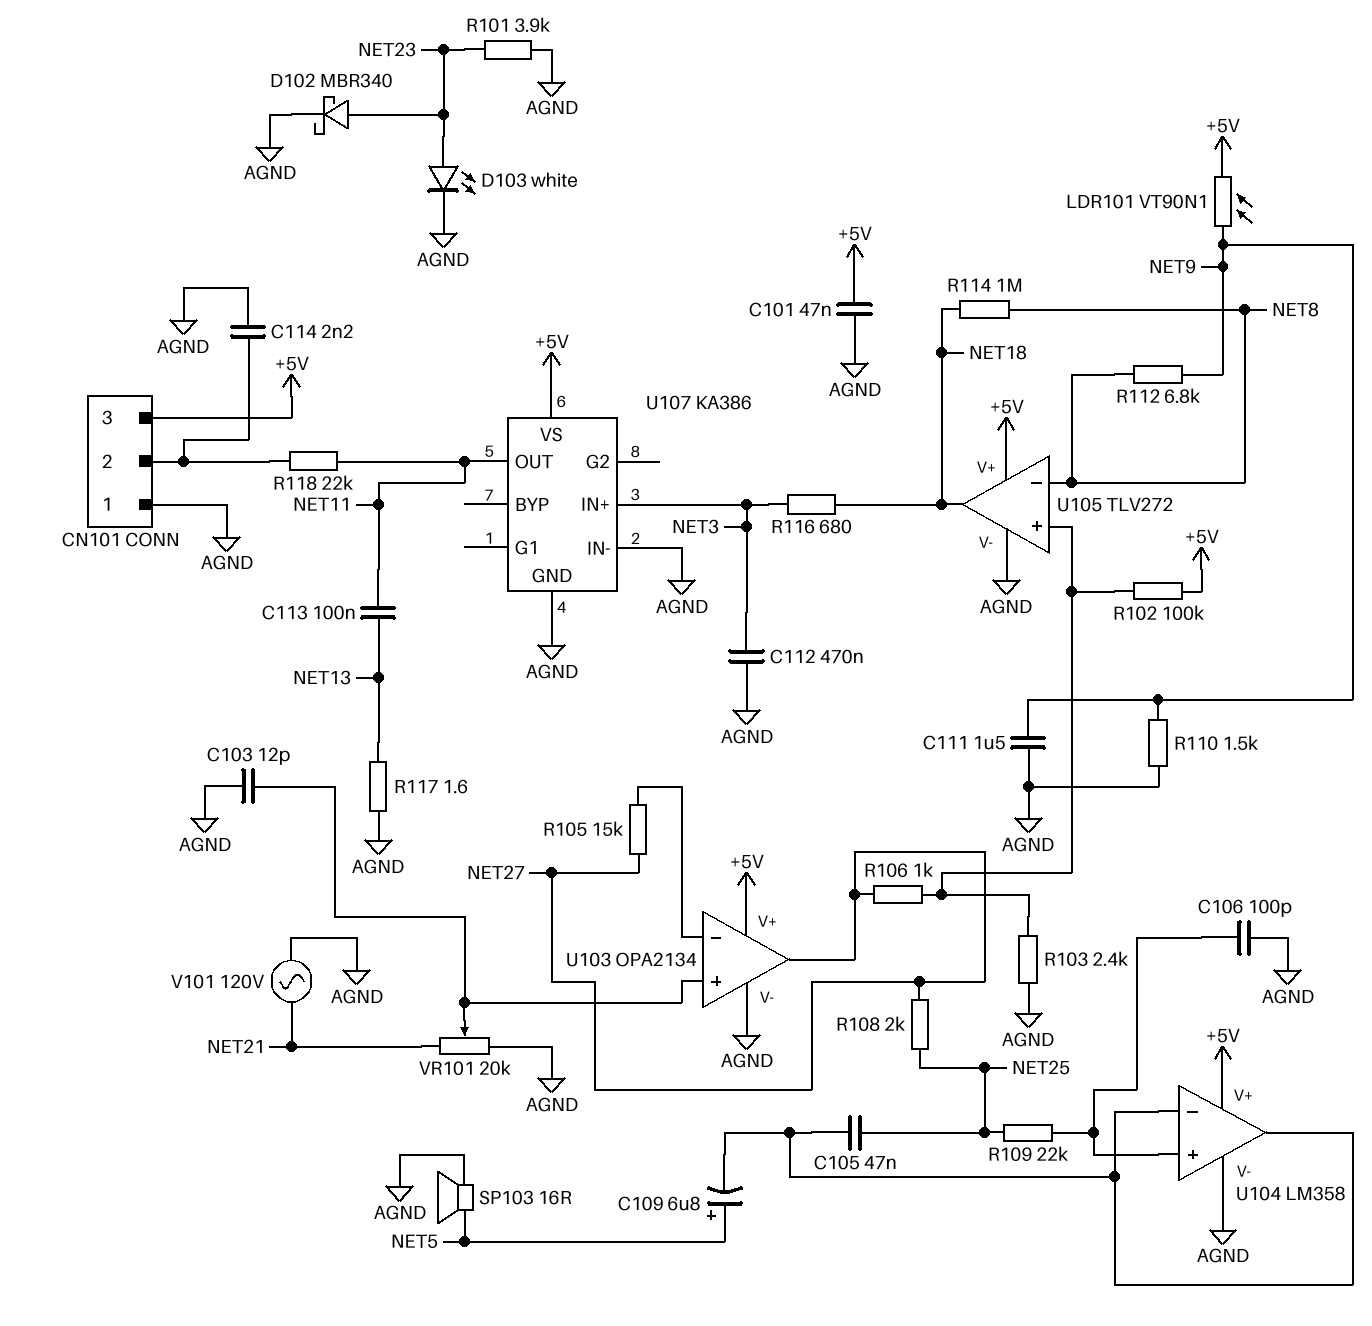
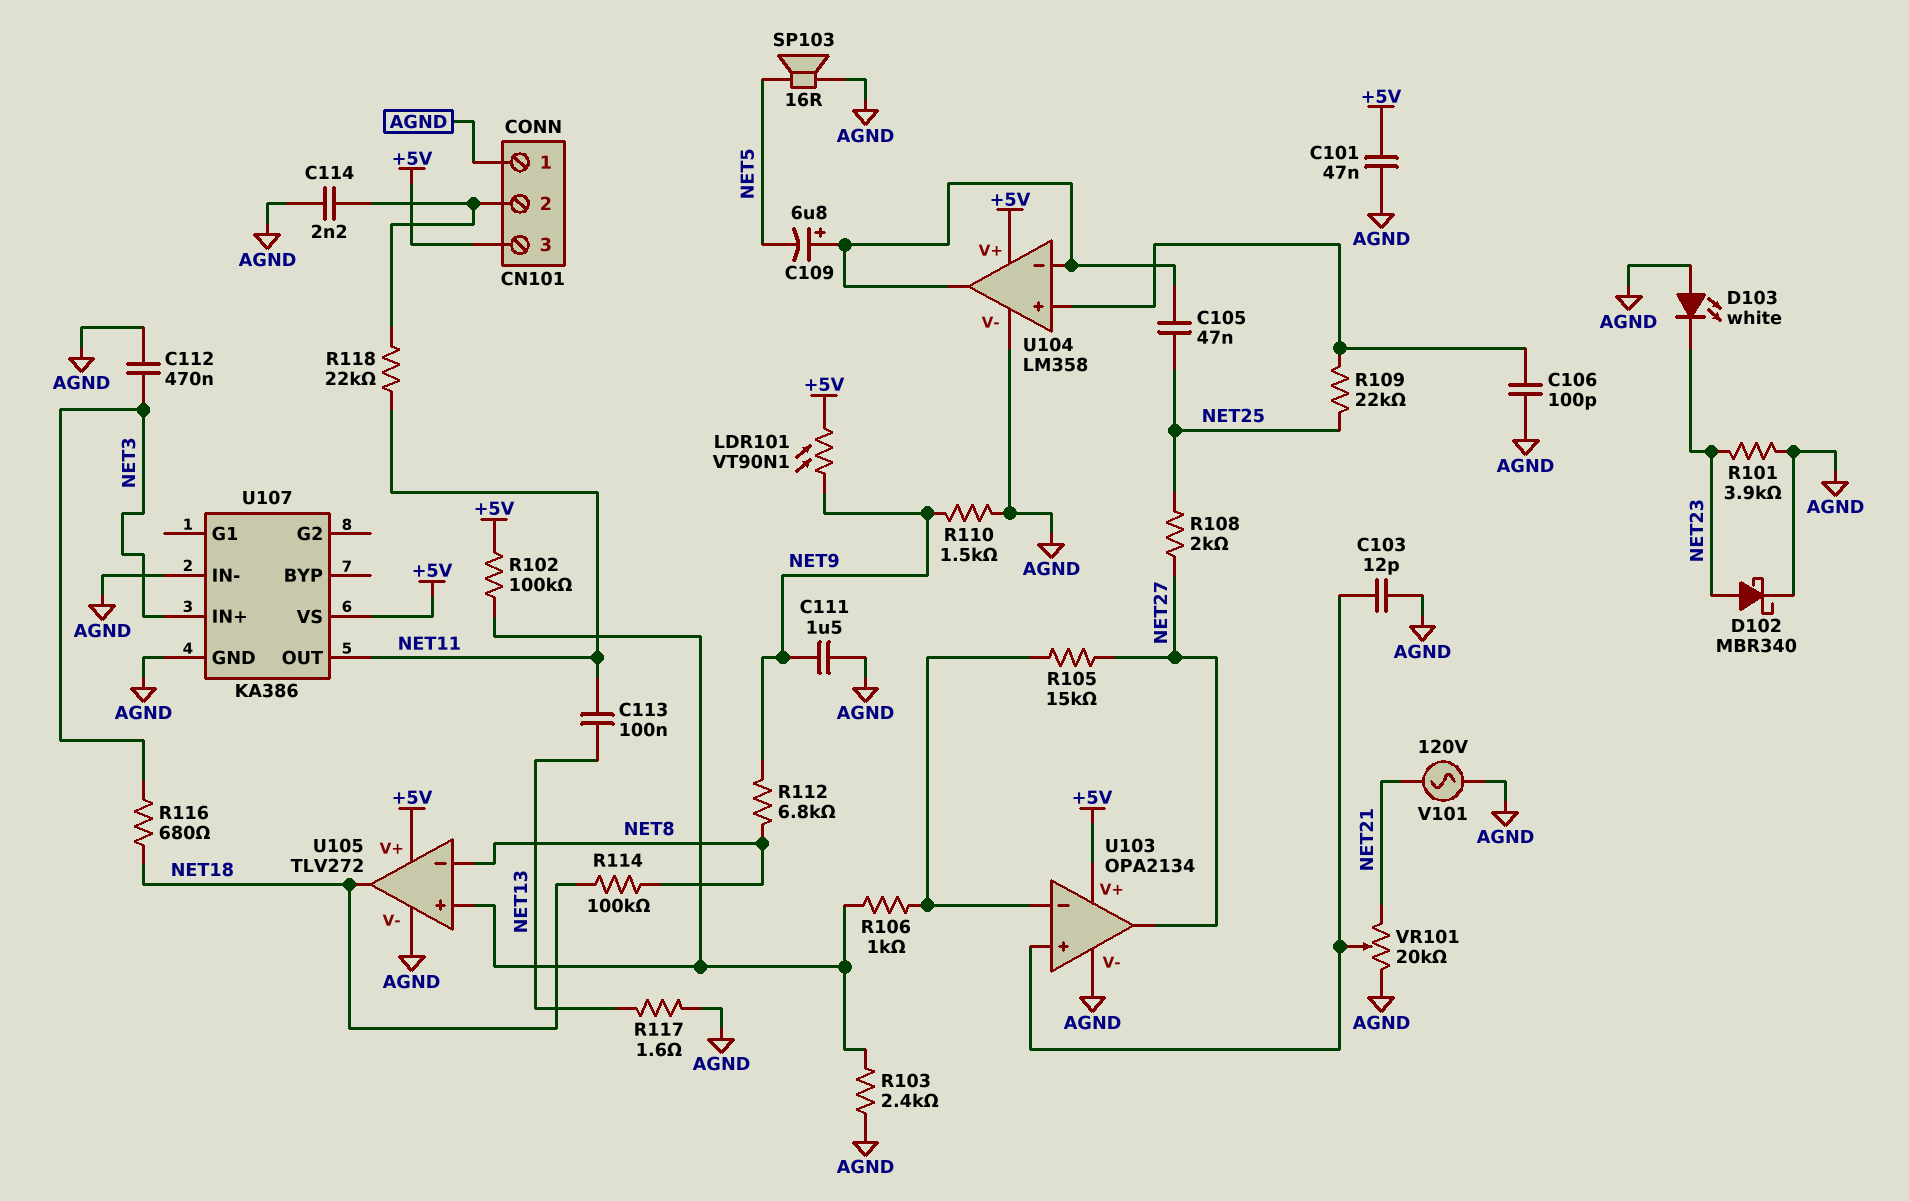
C109: 6.8uF (plus NET5, minus U104/in-) -> 6.8uF (plus U104/in-, minus NET5)
D103: LED white (A NET23, K AGND) -> LED white (A AGND, K NET23)
R106: 1k (NET27, U105/in+) -> 1k (U103/in-, U105/in+)
R114: 1M (NET8, NET18) -> 100k (NET8, NET18)

